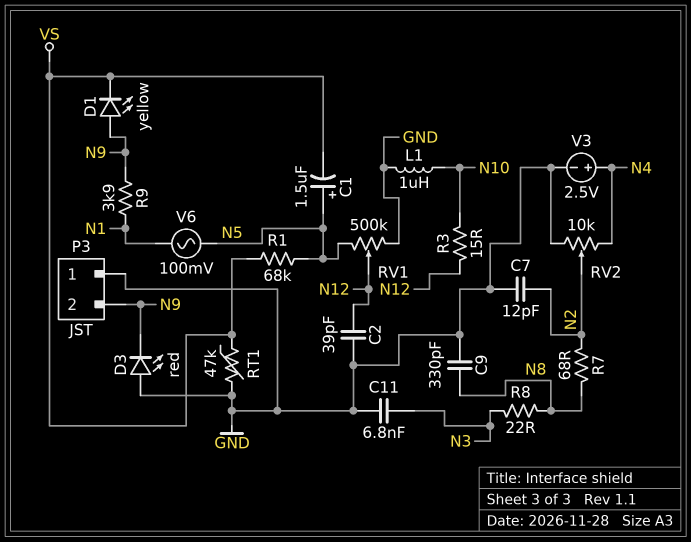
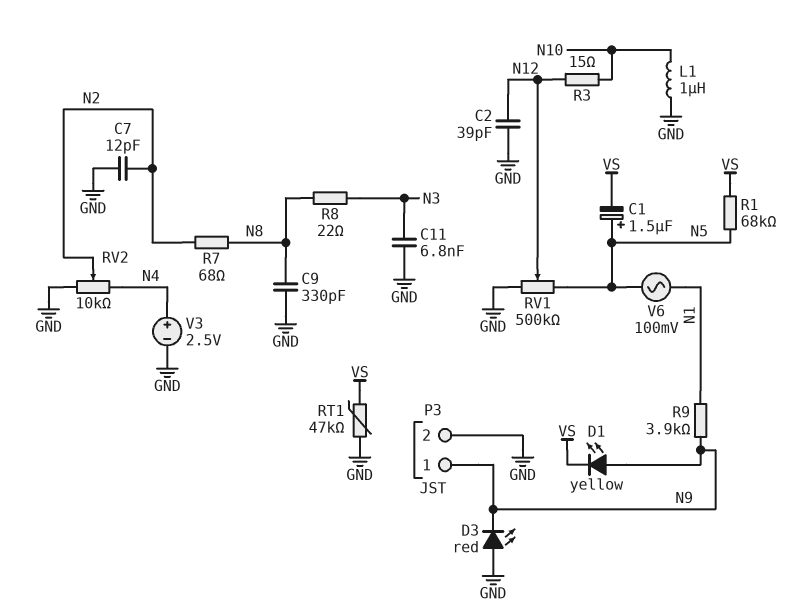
P3 pin 1: GND -> N9
P3 pin 2: N9 -> GND

